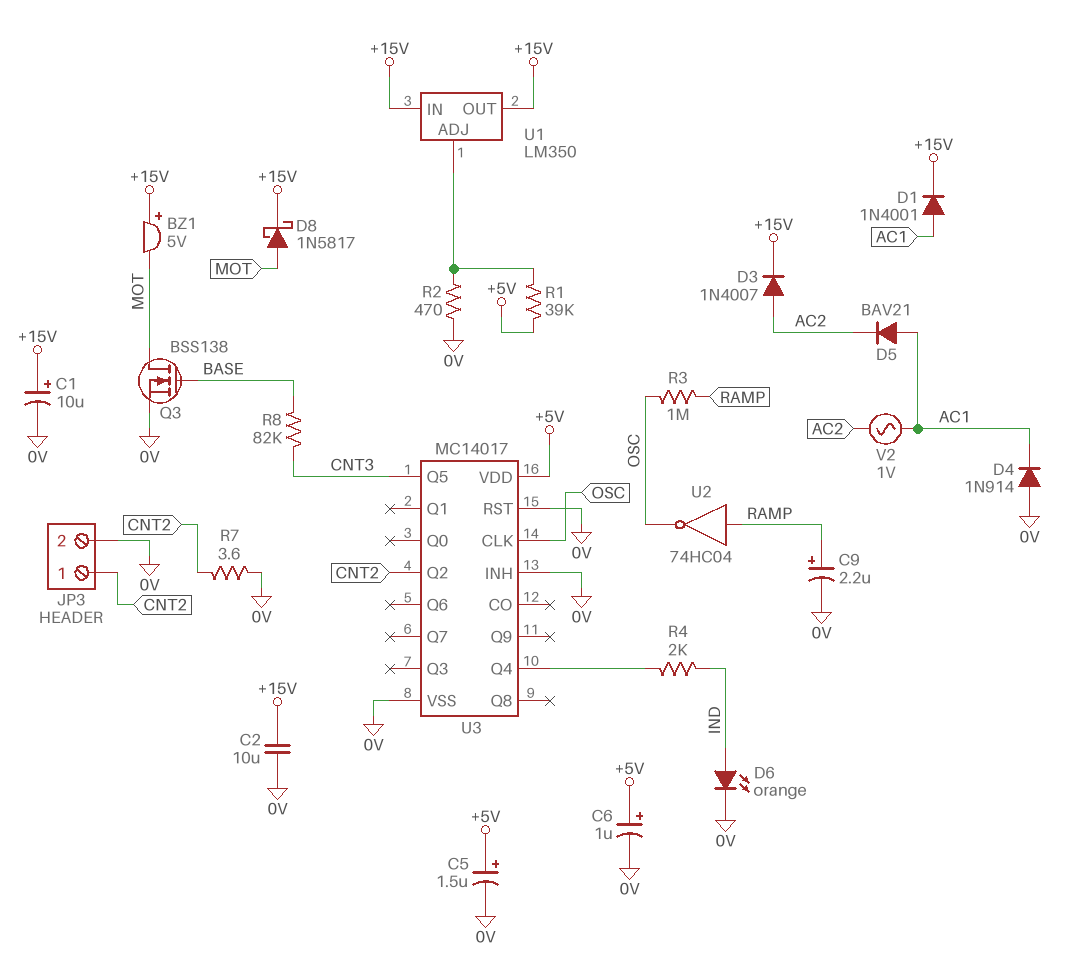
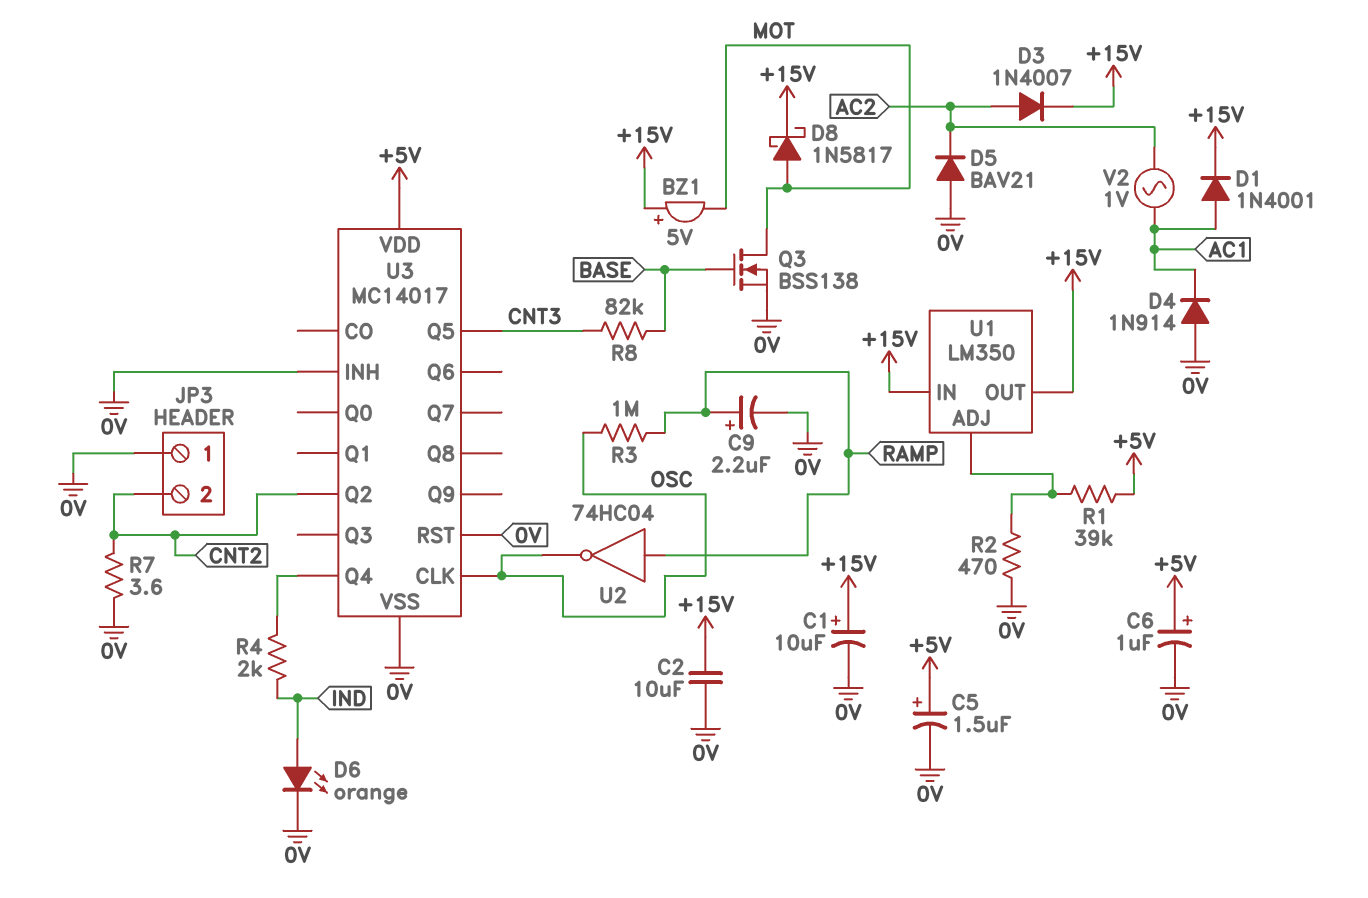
D5: diode BAV21 (A AC1, K AC2) -> diode BAV21 (A 0V, K AC2)
JP3 pin 1: CNT2 -> 0V
JP3 pin 2: 0V -> CNT2

